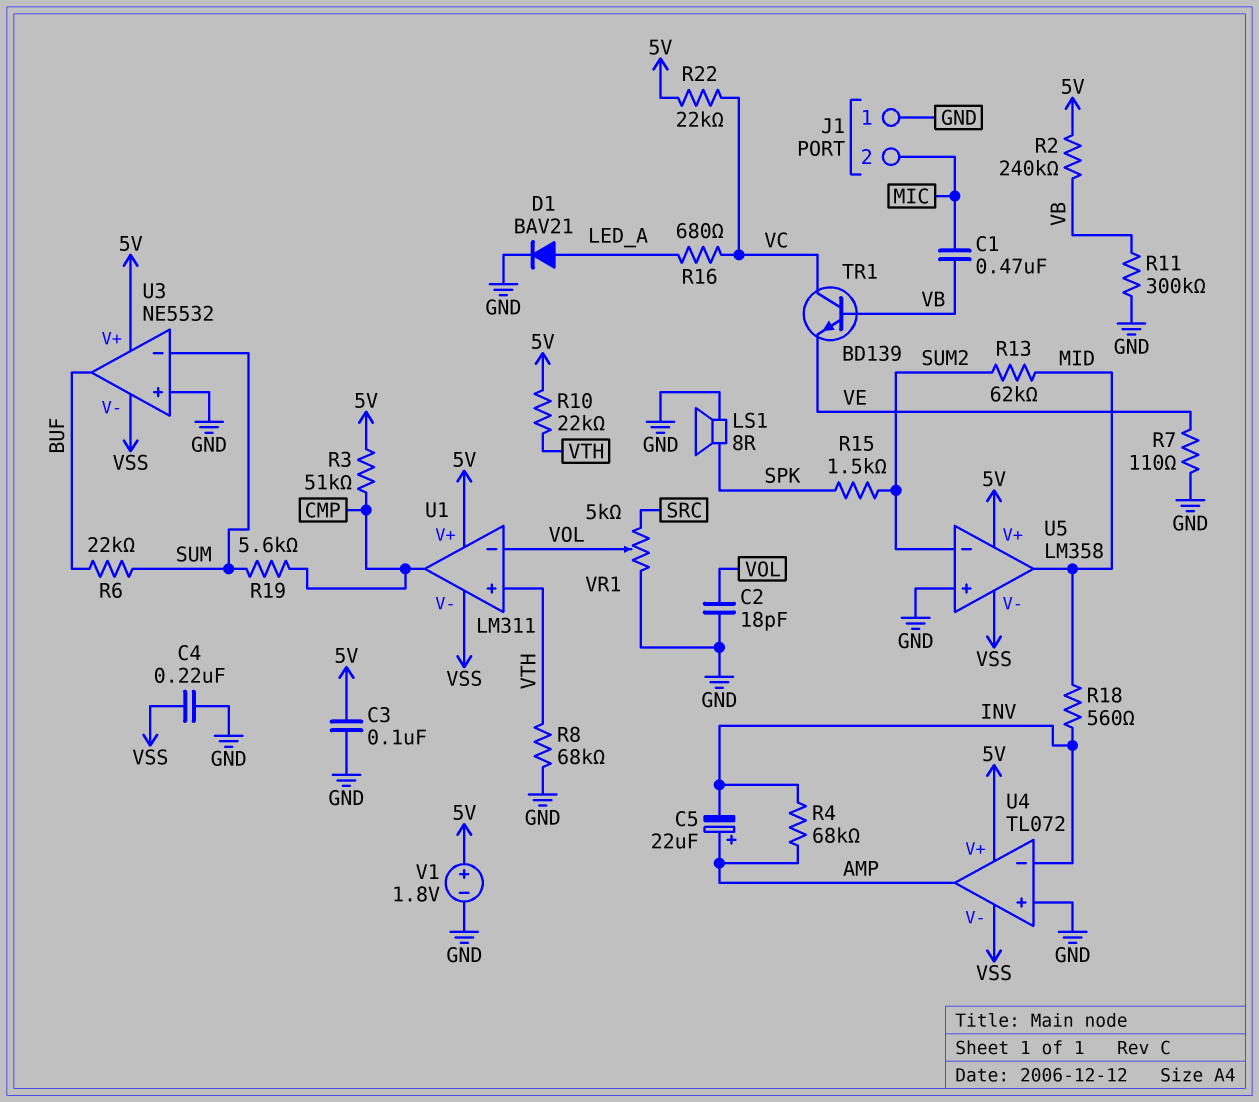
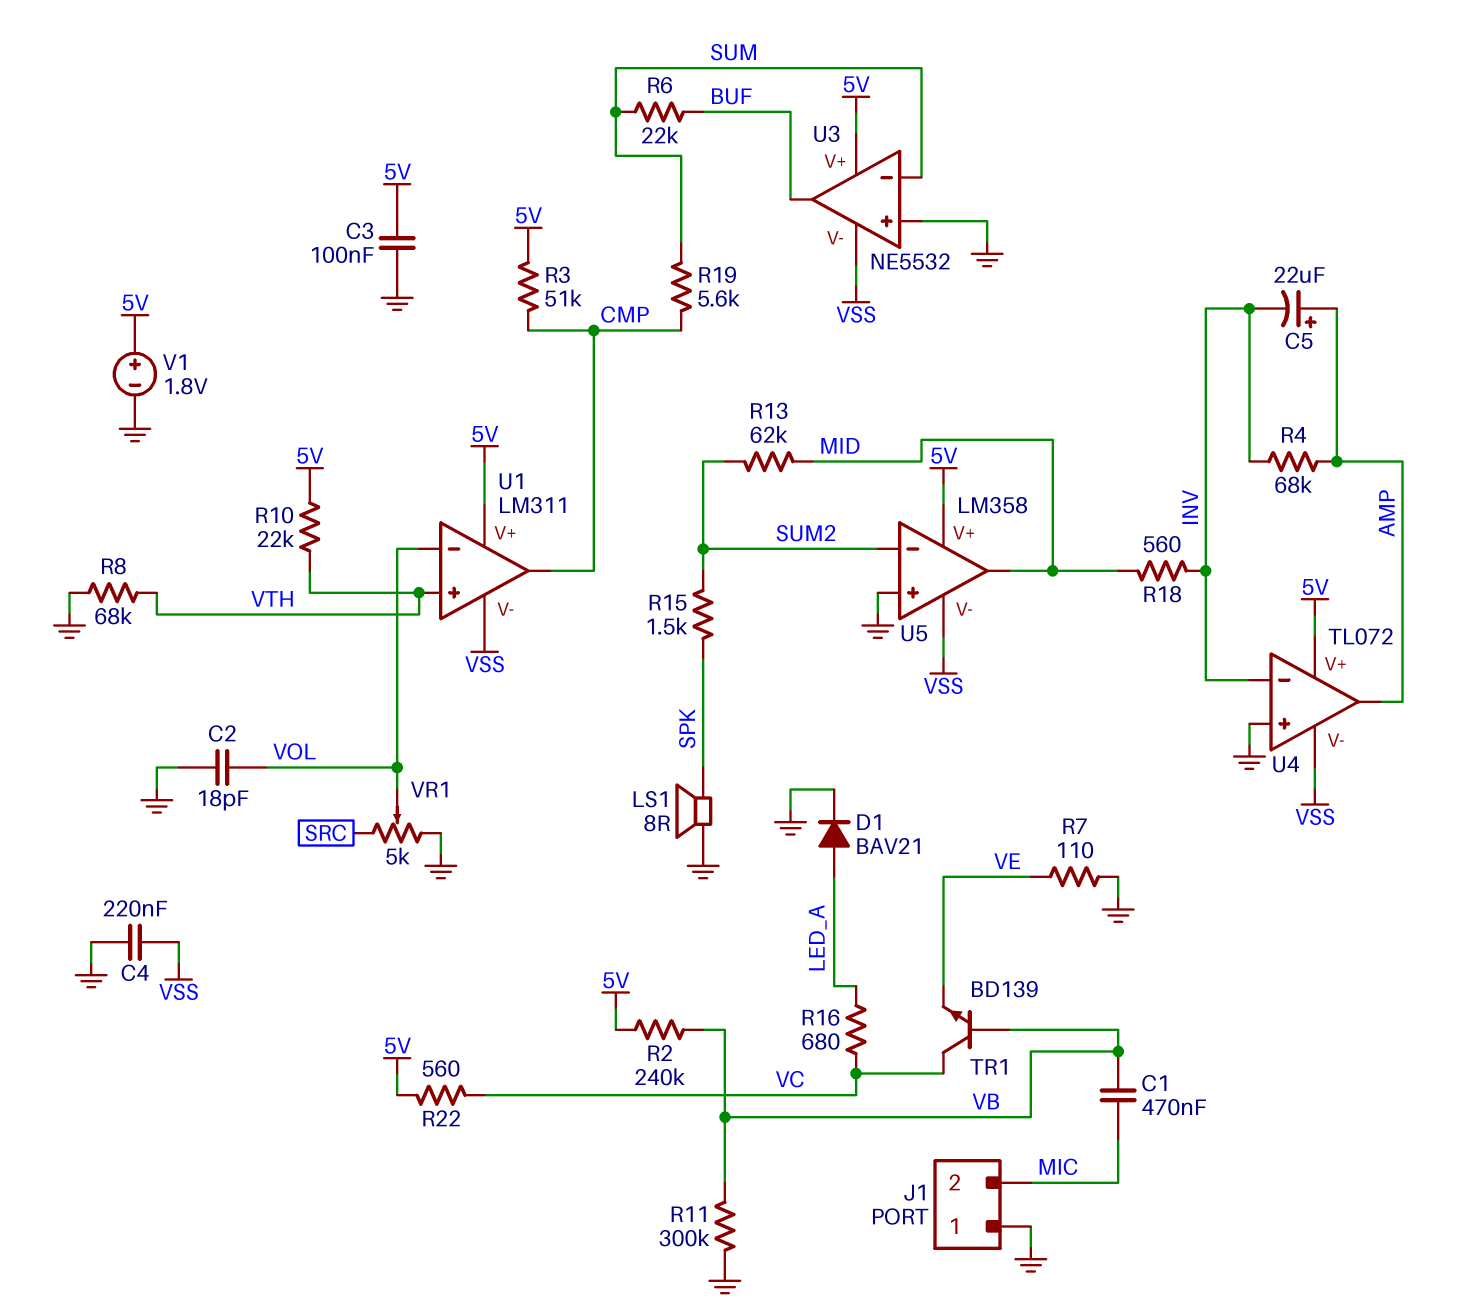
R22: 22k (5V, VC) -> 560 (5V, VC)

